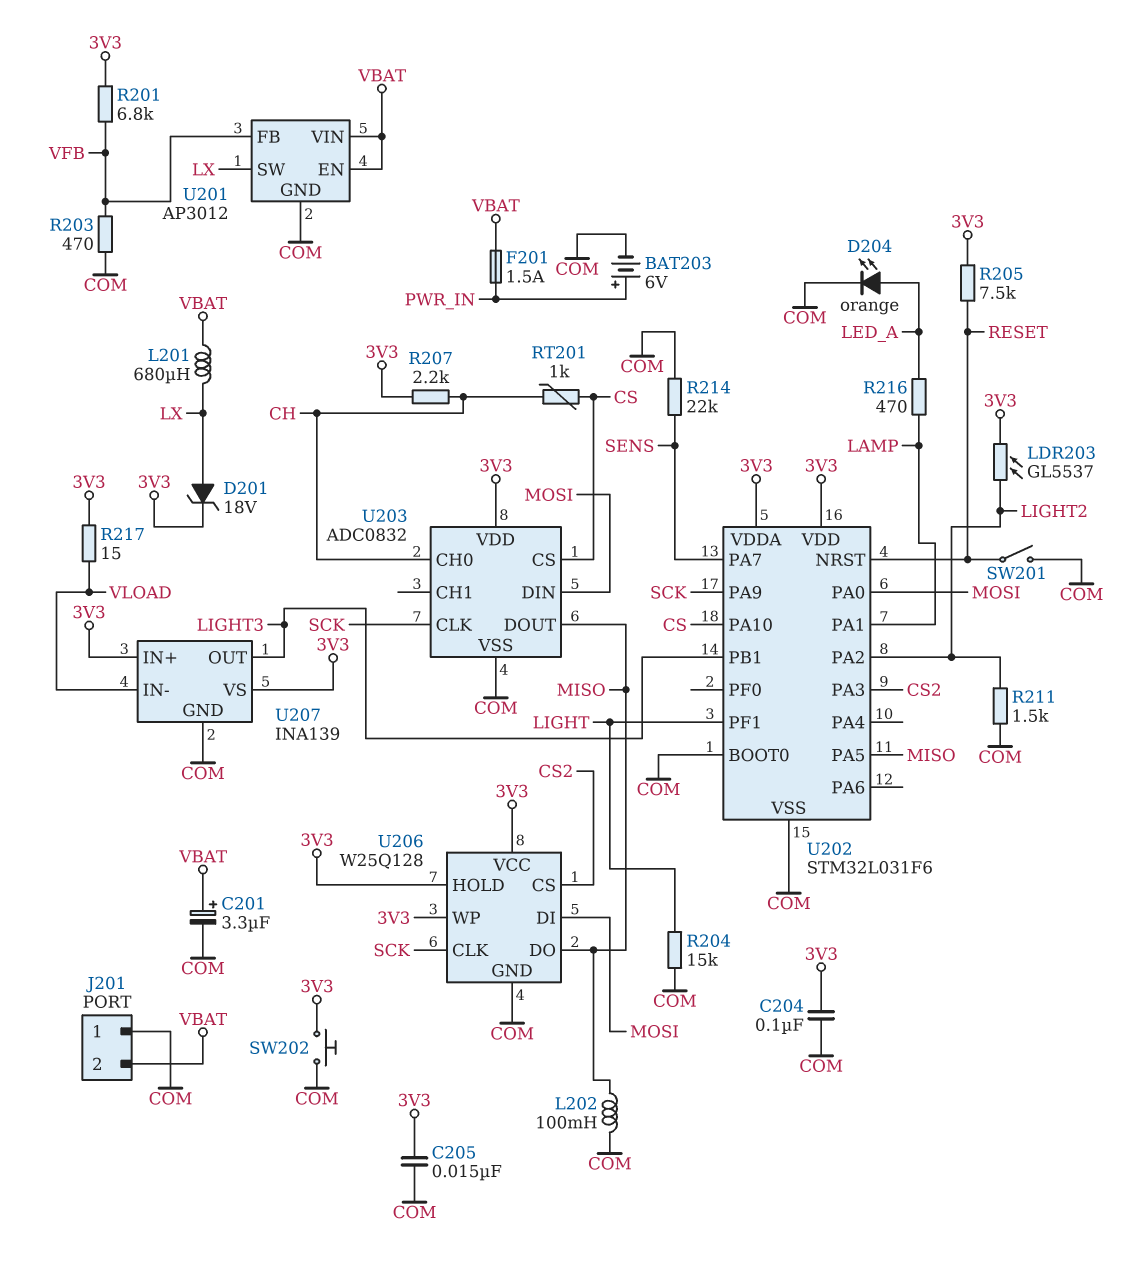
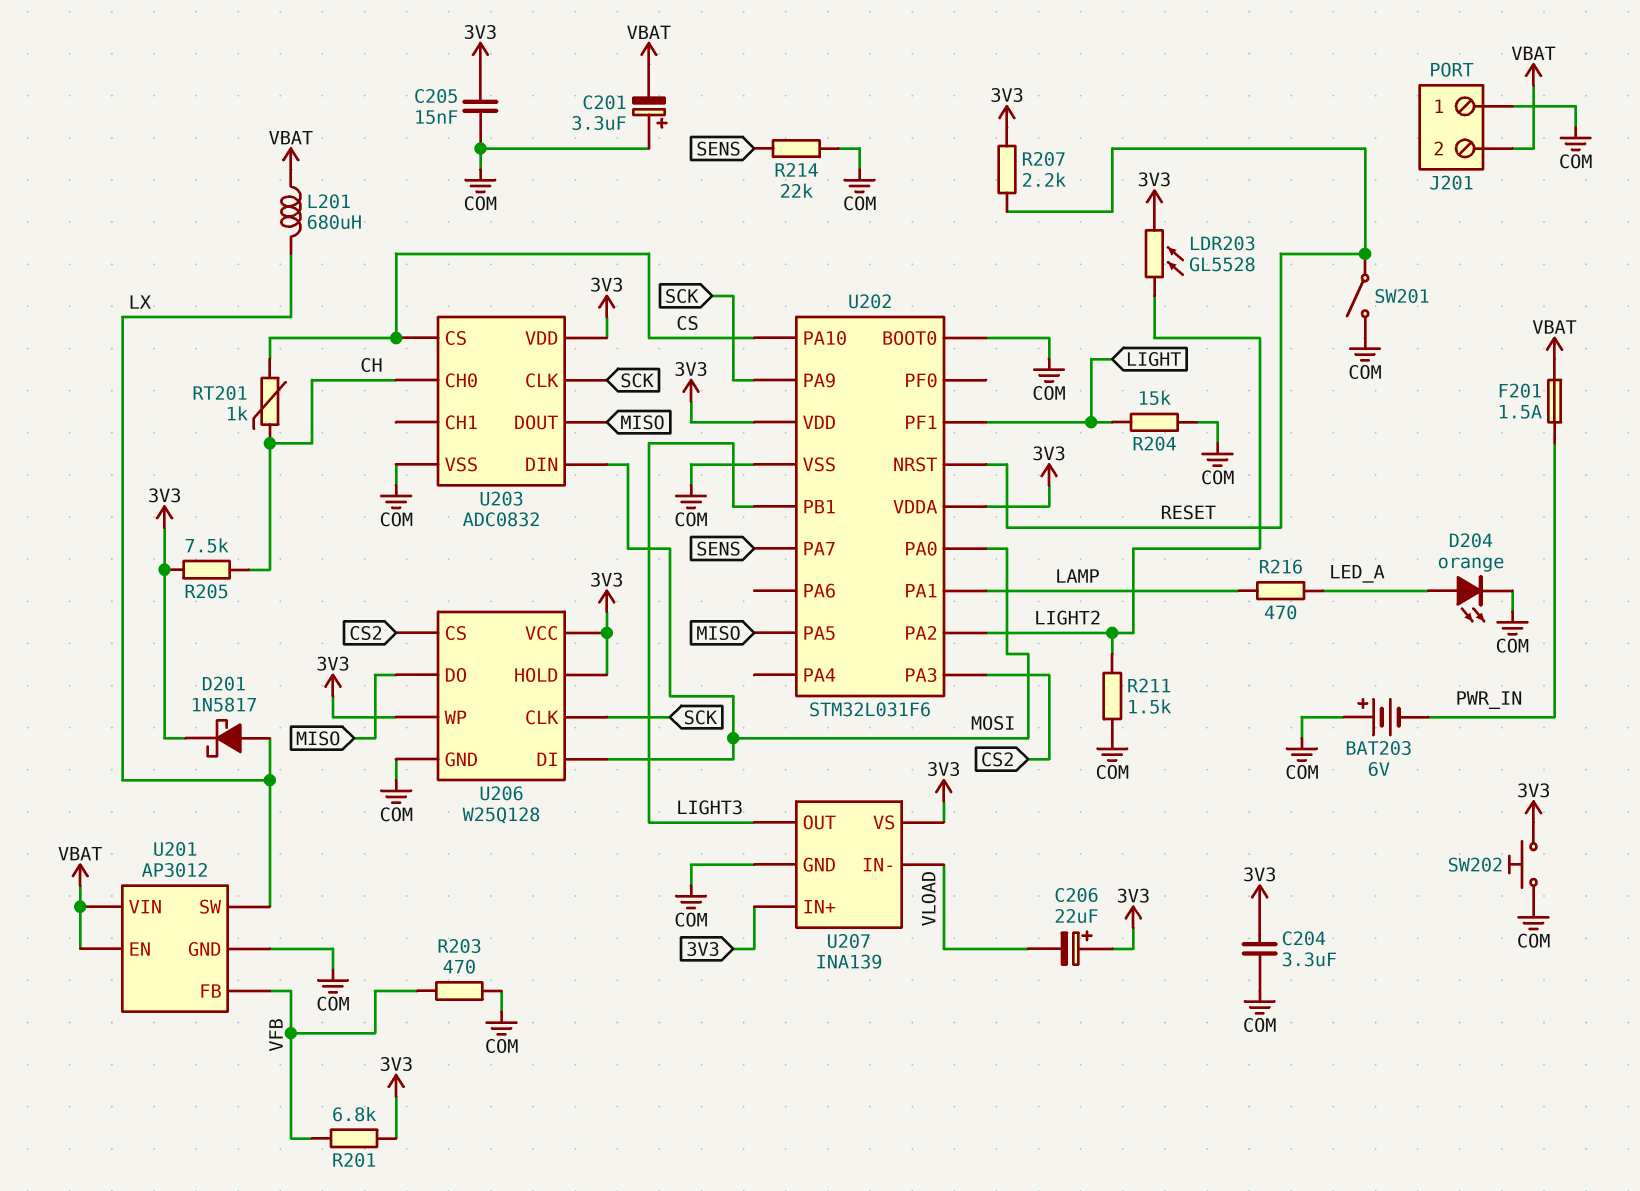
BAT203: 6V (plus PWR_IN, minus COM) -> 6V (plus COM, minus PWR_IN)
C201: 3.3uF (plus VBAT, minus COM) -> 3.3uF (plus COM, minus VBAT)
C204: 100nF (3V3, COM) -> 3.3uF (3V3, COM)
C206: none -> 22uF (plus 3V3, minus VLOAD)
D201: zener 18V (A LX, K 3V3) -> schottky 1N5817 (A LX, K 3V3)
L202: 100mH (COM, MISO) -> none
LDR203: GL5537 (3V3, LIGHT2) -> GL5528 (3V3, LIGHT2)
R205: 7.5k (3V3, RESET) -> 7.5k (3V3, CH)
R207: 2.2k (3V3, CH) -> 2.2k (3V3, RESET)
R217: 15 (3V3, VLOAD) -> none

